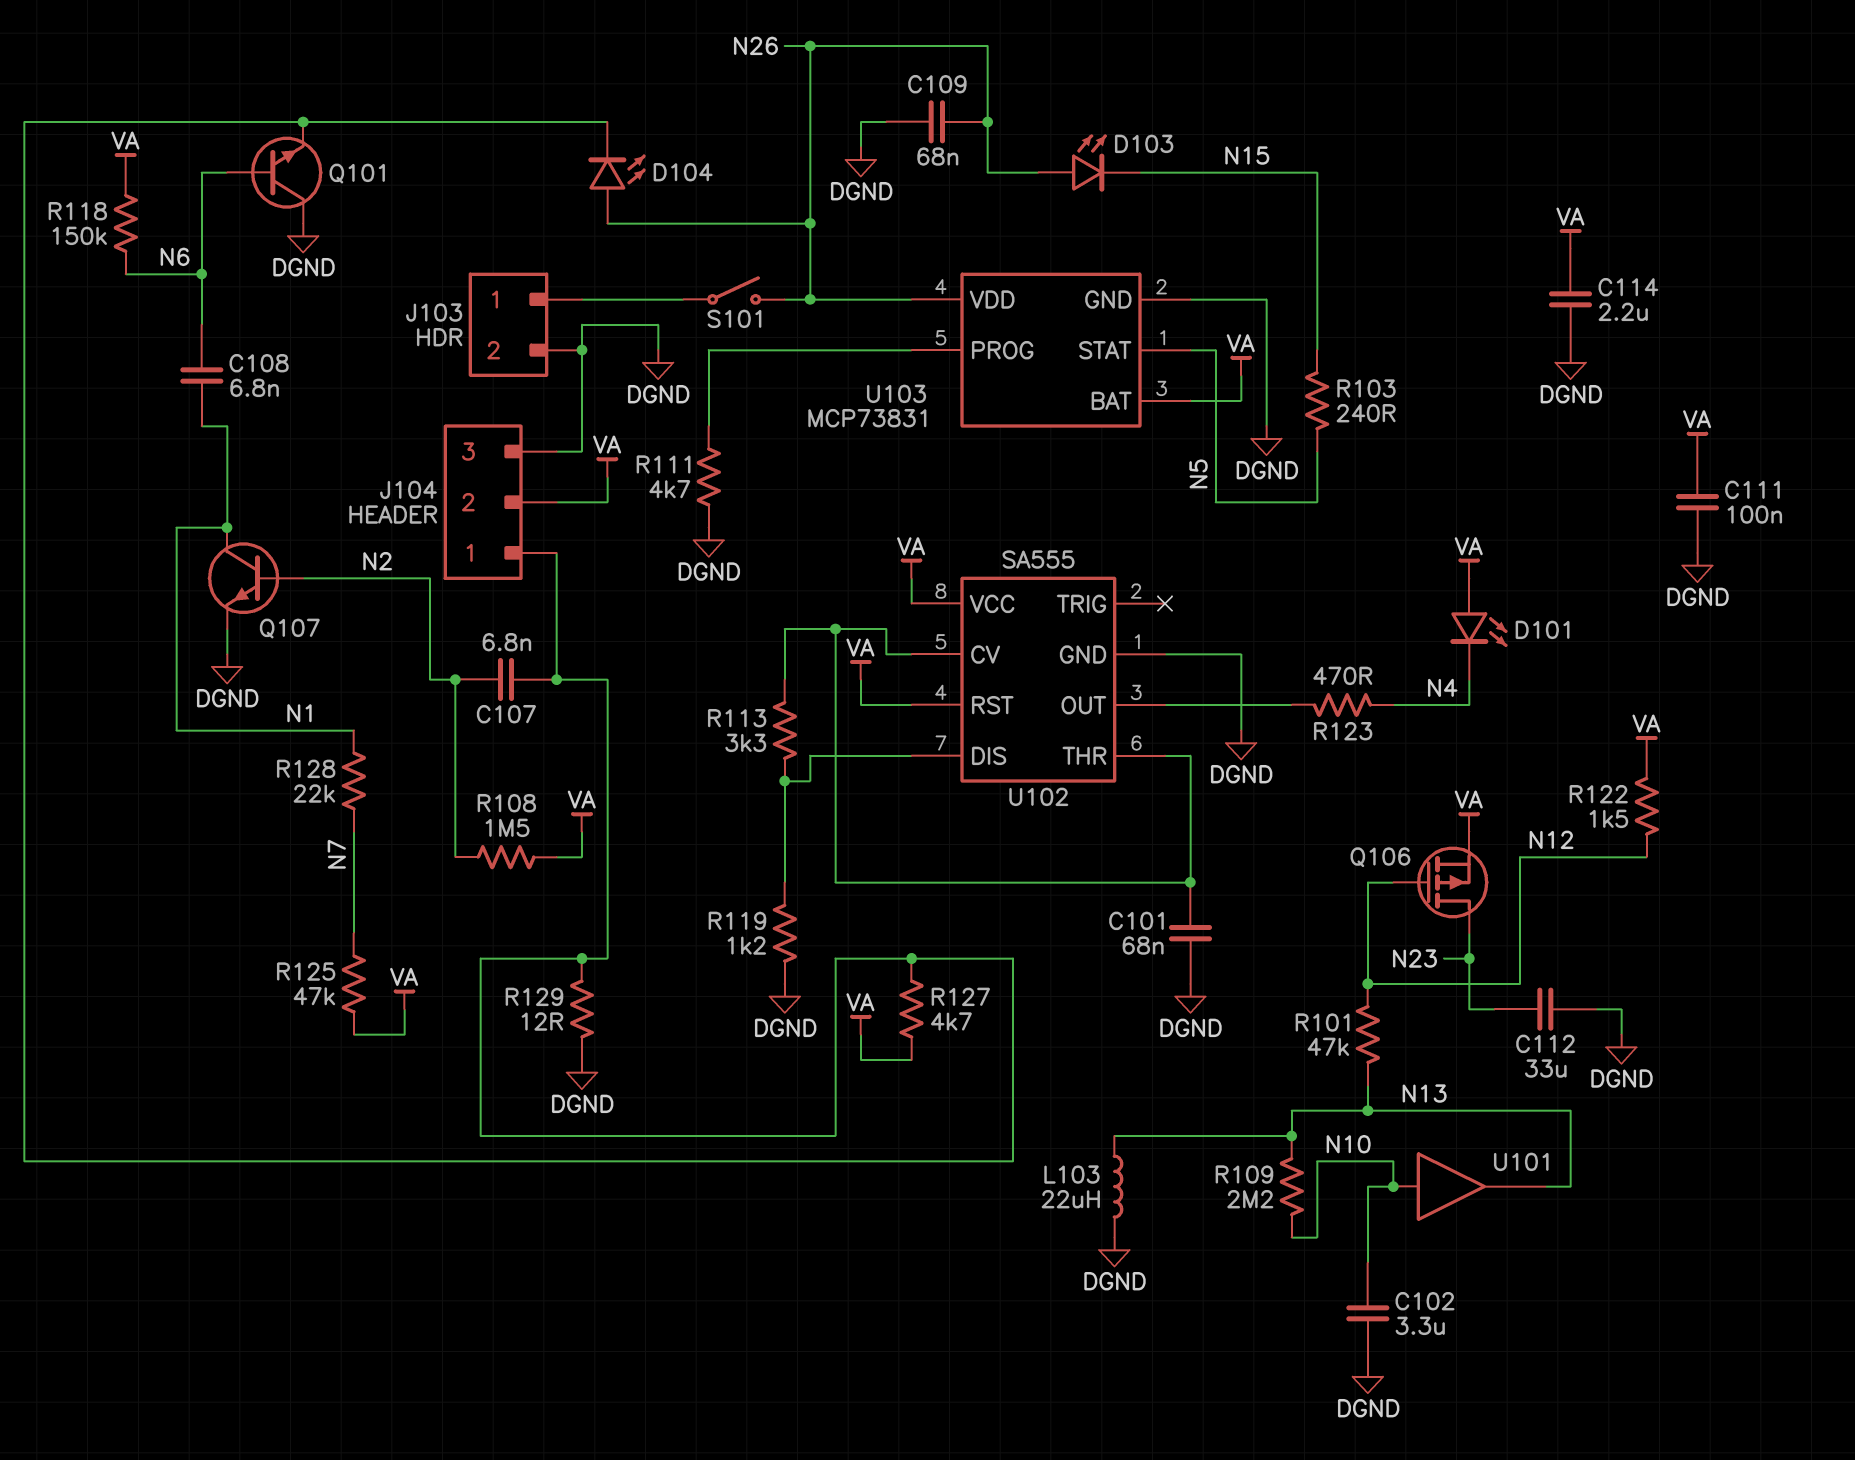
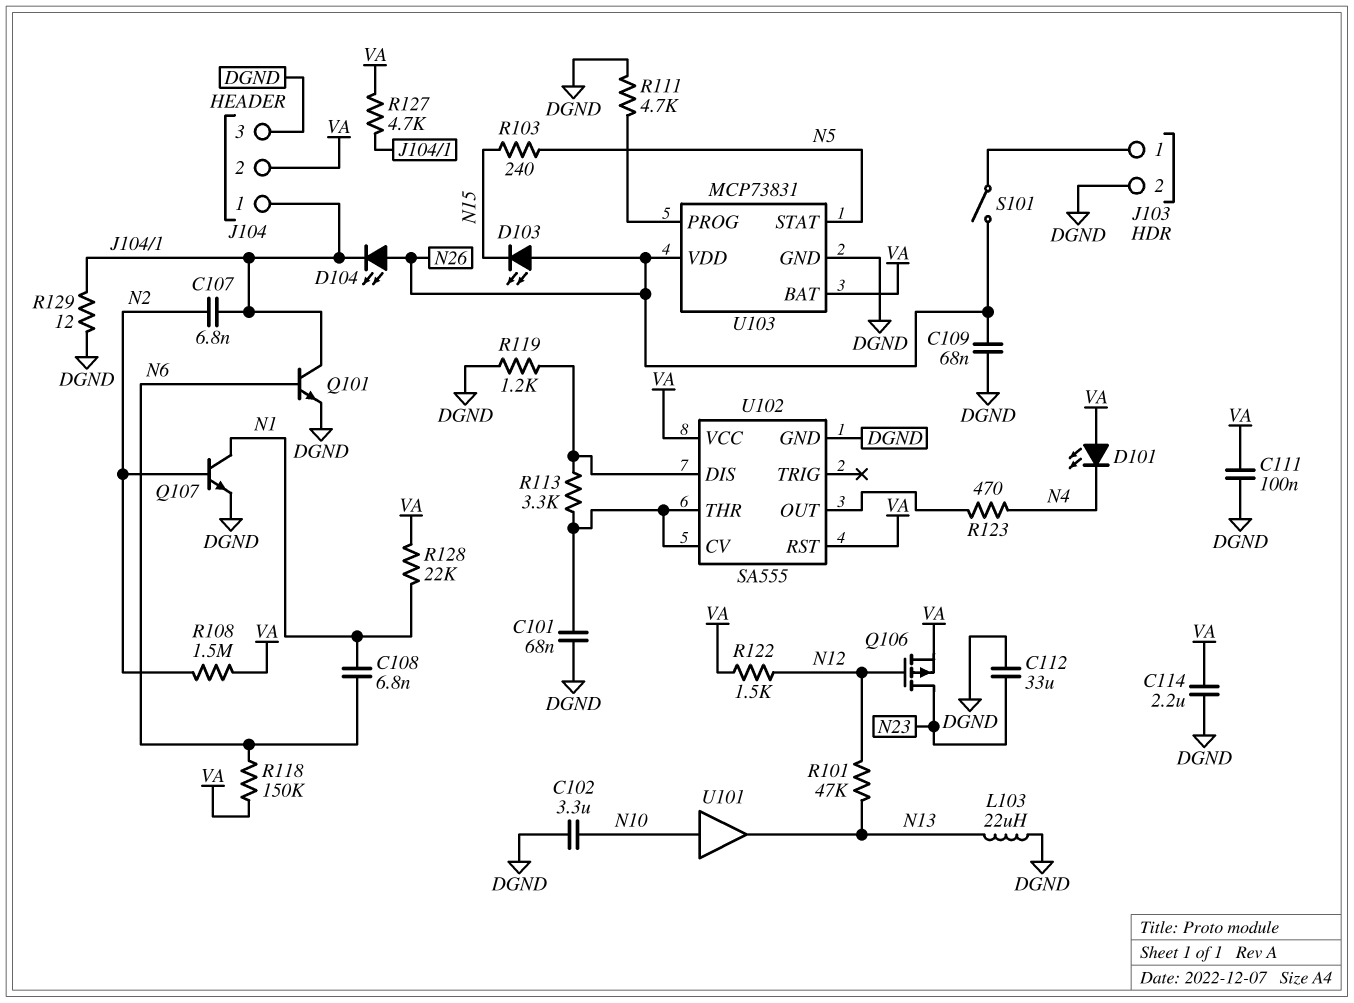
Q101: NPN (B N6, C DGND, E J104/1) -> NPN (B N6, C J104/1, E DGND)
R109: 2.2M (N10, N13) -> none
R125: 47k (N7, VA) -> none
R128: 22k (N1, N7) -> 22k (N1, VA)

